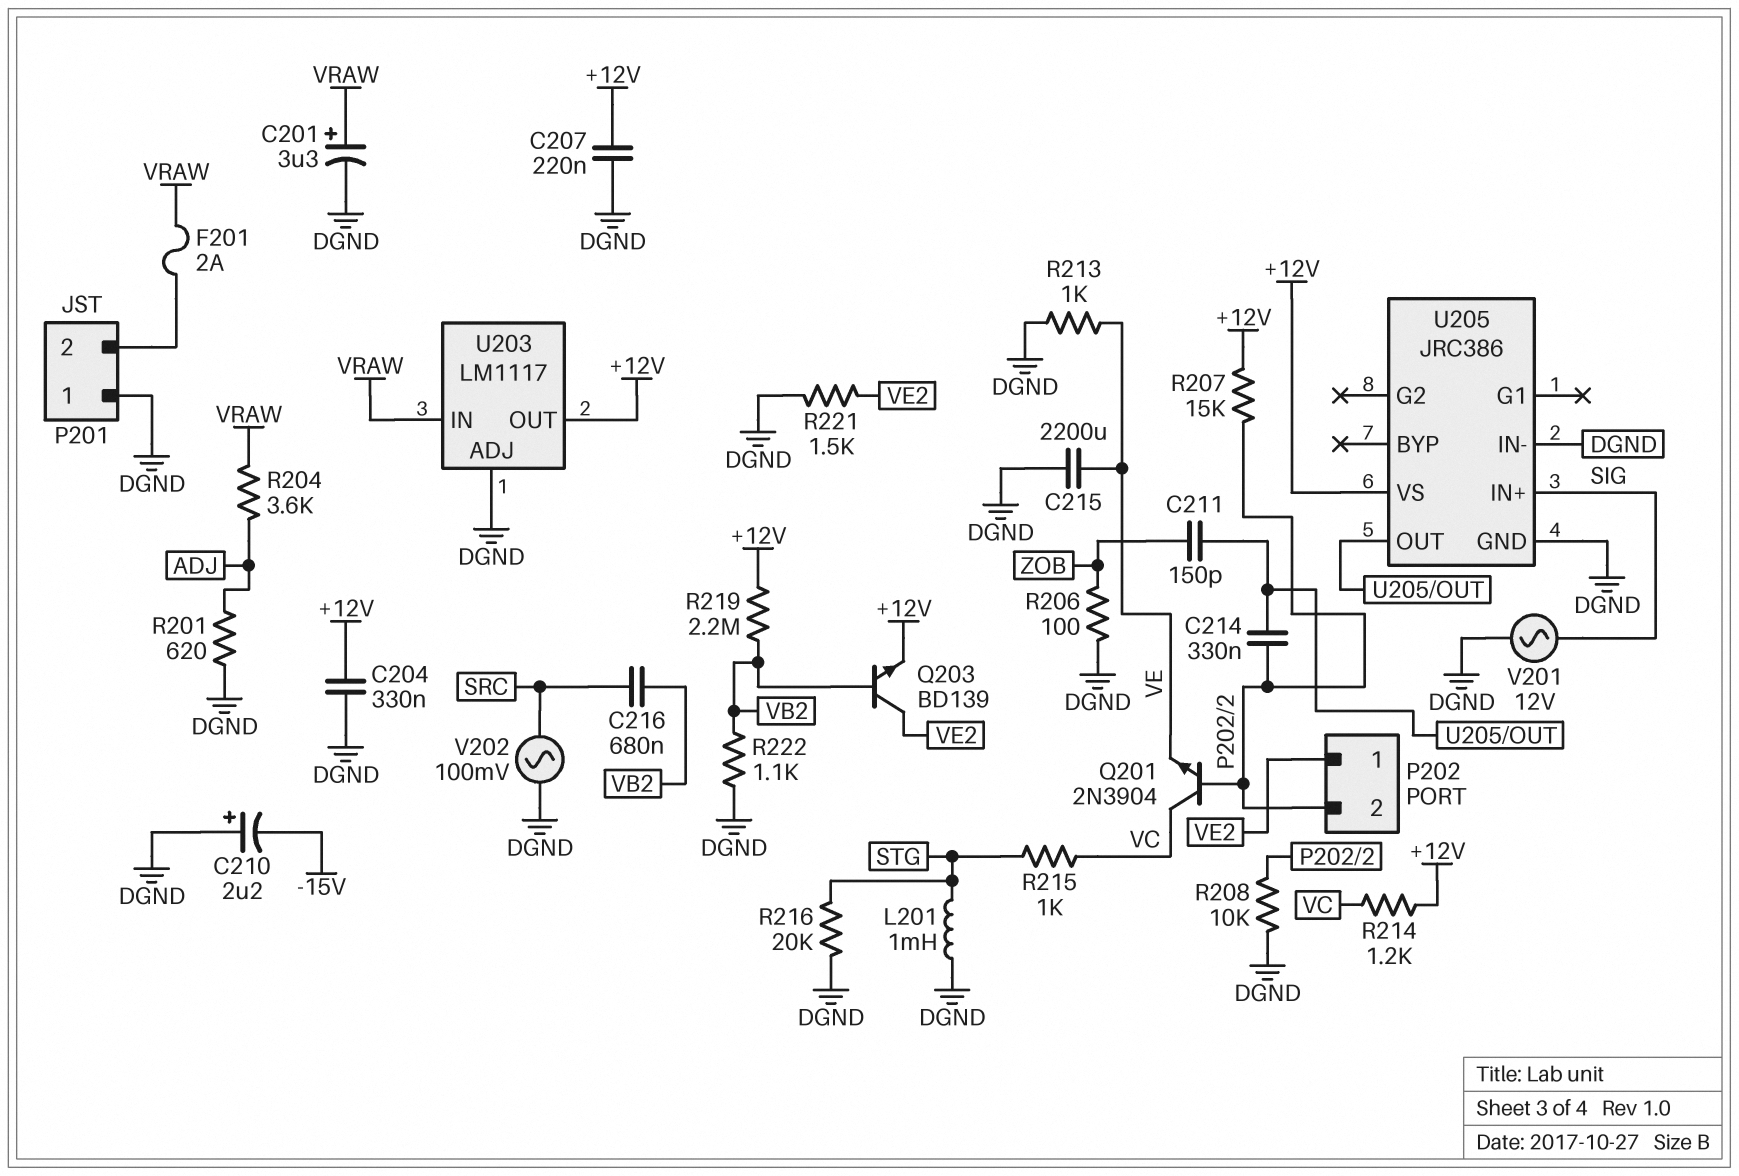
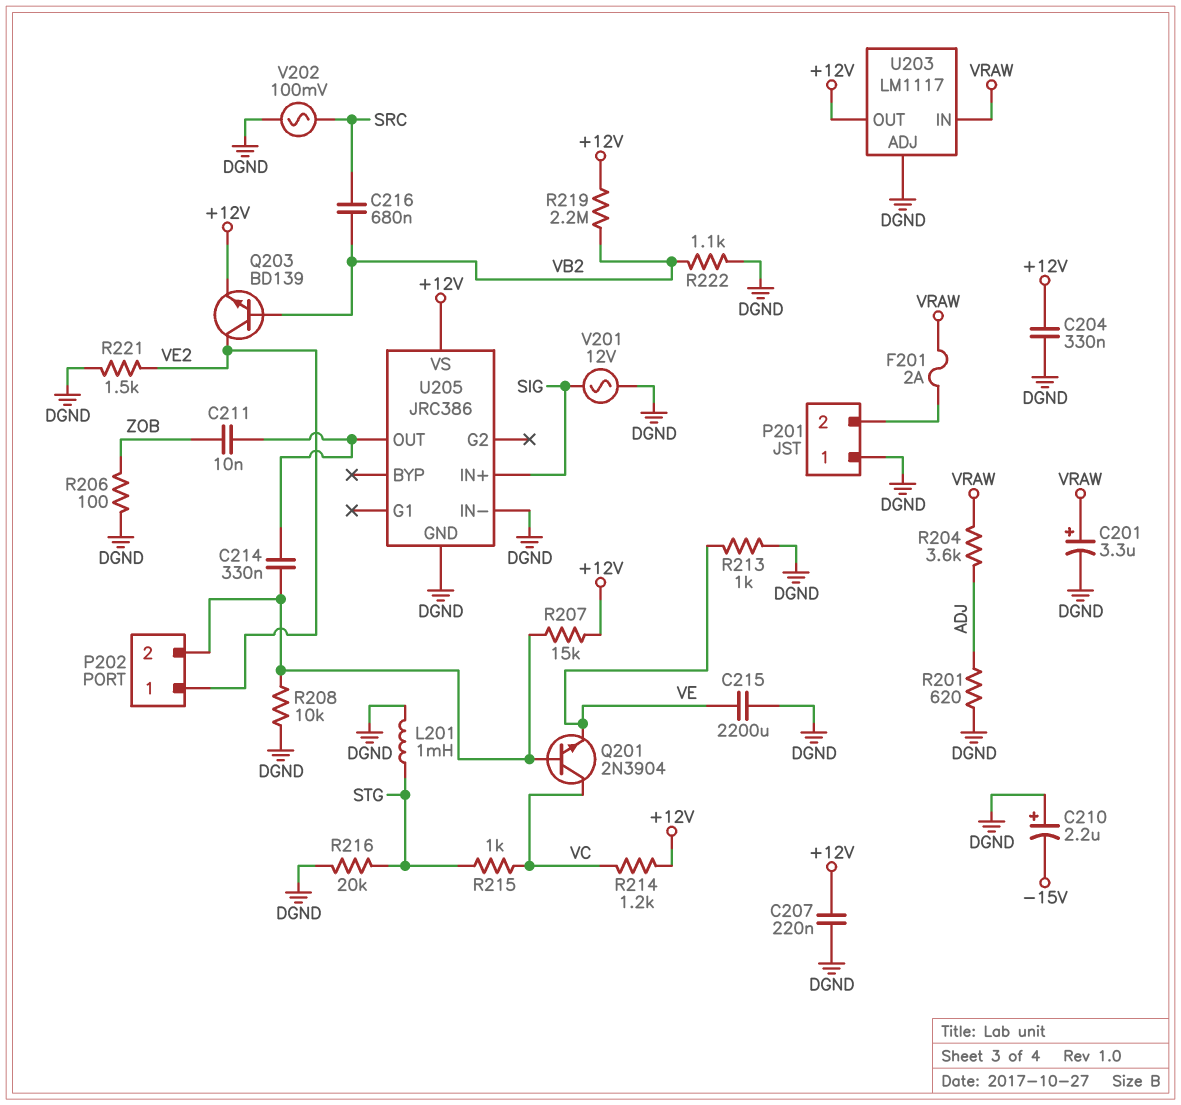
C211: 150pF (U205/OUT, ZOB) -> 10nF (U205/OUT, ZOB)

